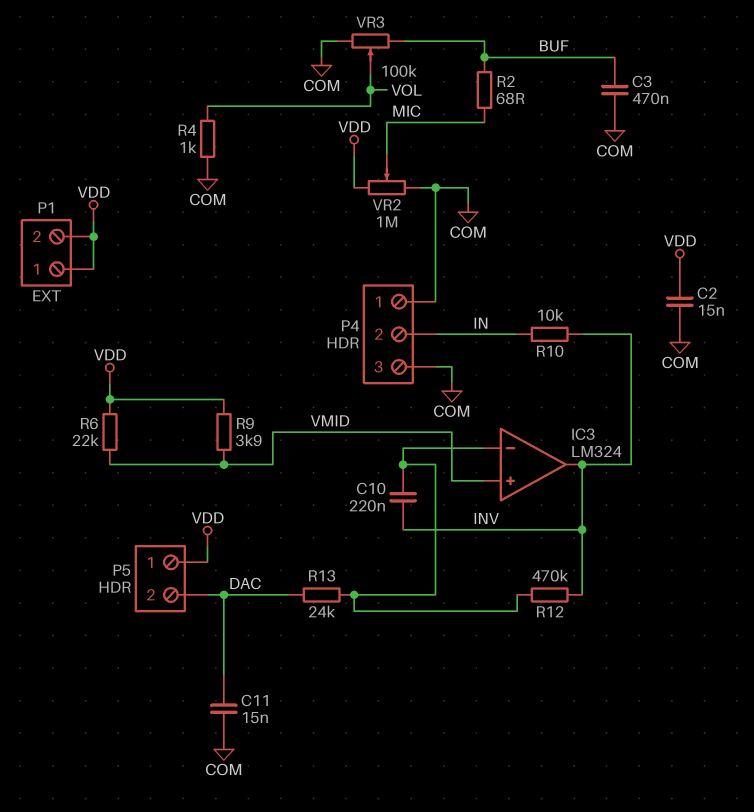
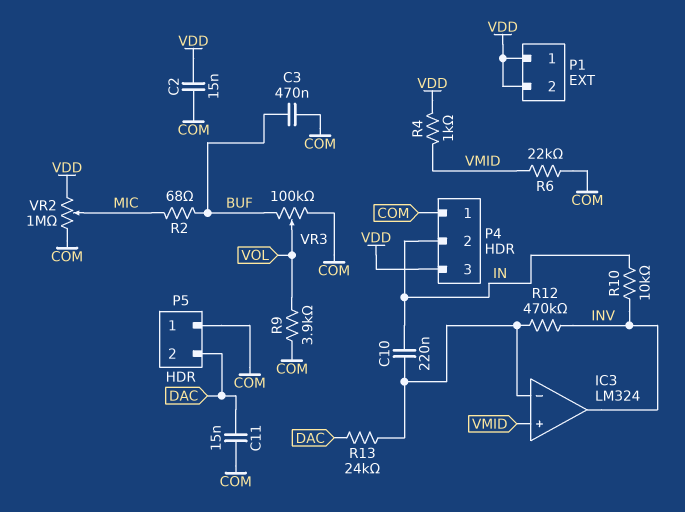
C10: 220nF (IC3/in-, INV) -> 220nF (IC3/in-, IN)
P4 pin 3: COM -> VDD
P5 pin 1: VDD -> COM
R4: 1k (COM, VOL) -> 1k (VDD, VMID)
R6: 22k (VDD, VMID) -> 22k (COM, VMID)
R9: 3.9k (VDD, VMID) -> 3.9k (COM, VOL)

